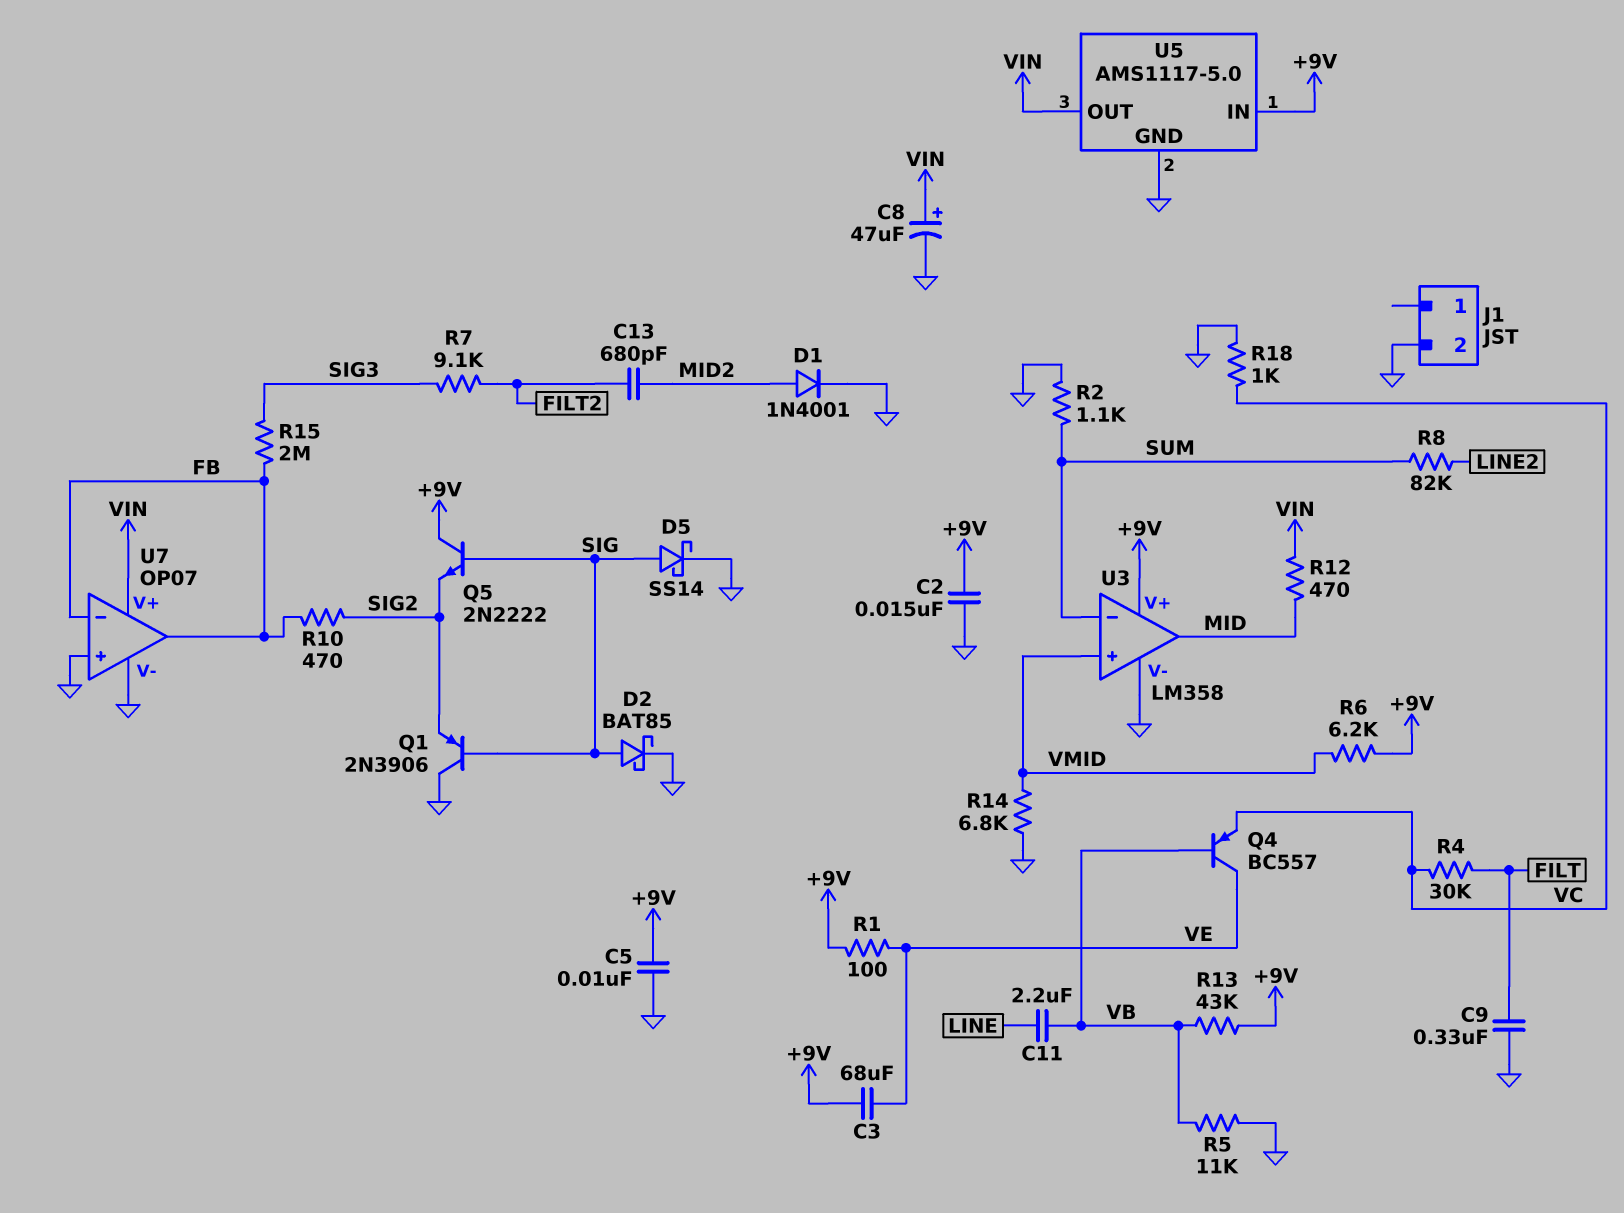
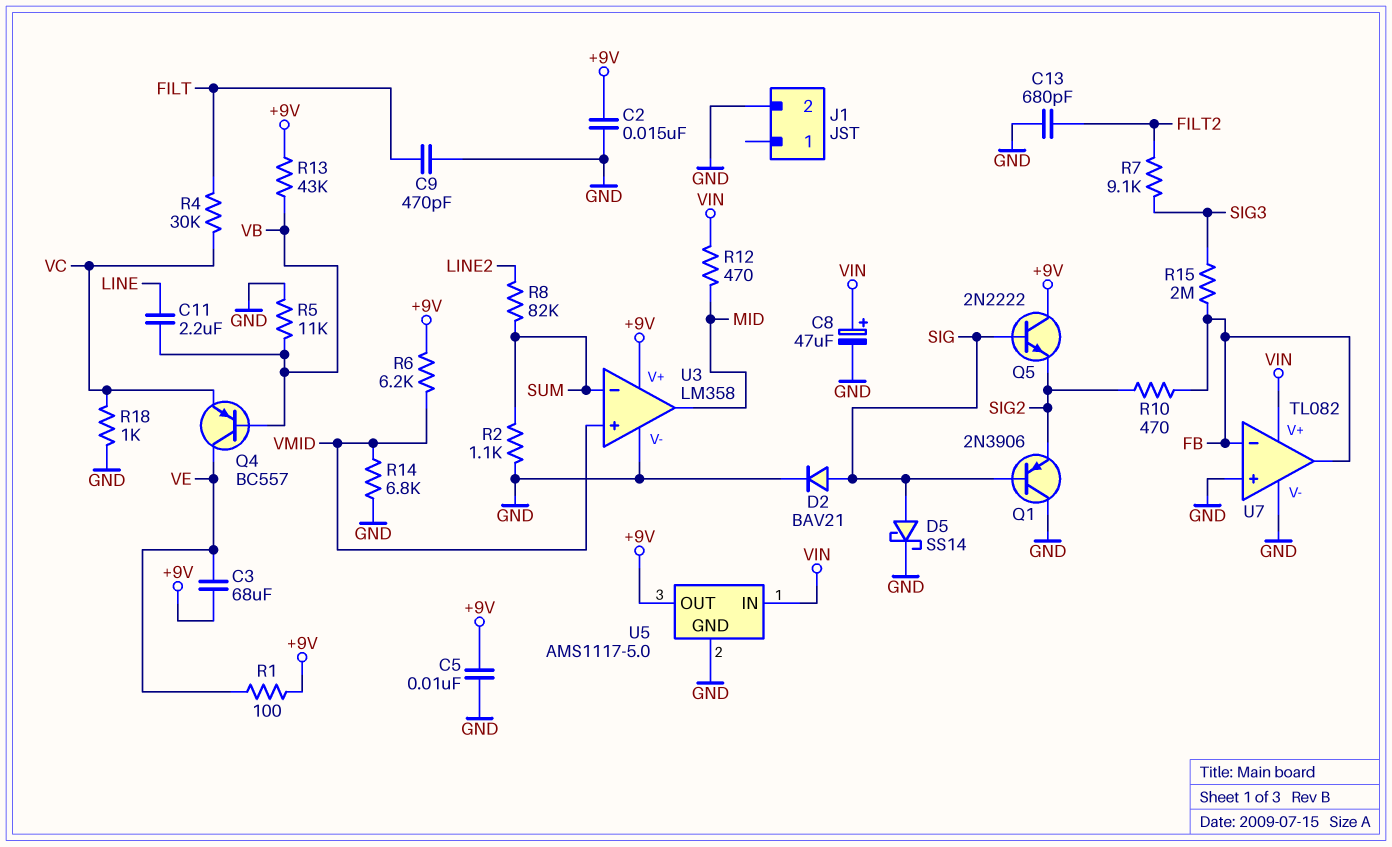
C9: 330nF (FILT, GND) -> 470pF (FILT, GND)
C13: 680pF (FILT2, MID2) -> 680pF (FILT2, GND)
D1: diode 1N4001 (A MID2, K GND) -> none
D2: schottky BAT85 (A SIG, K GND) -> diode BAV21 (A SIG, K GND)
U5 pin IN: +9V -> VIN
U5 pin OUT: VIN -> +9V
U7: OP07 -> TL082

